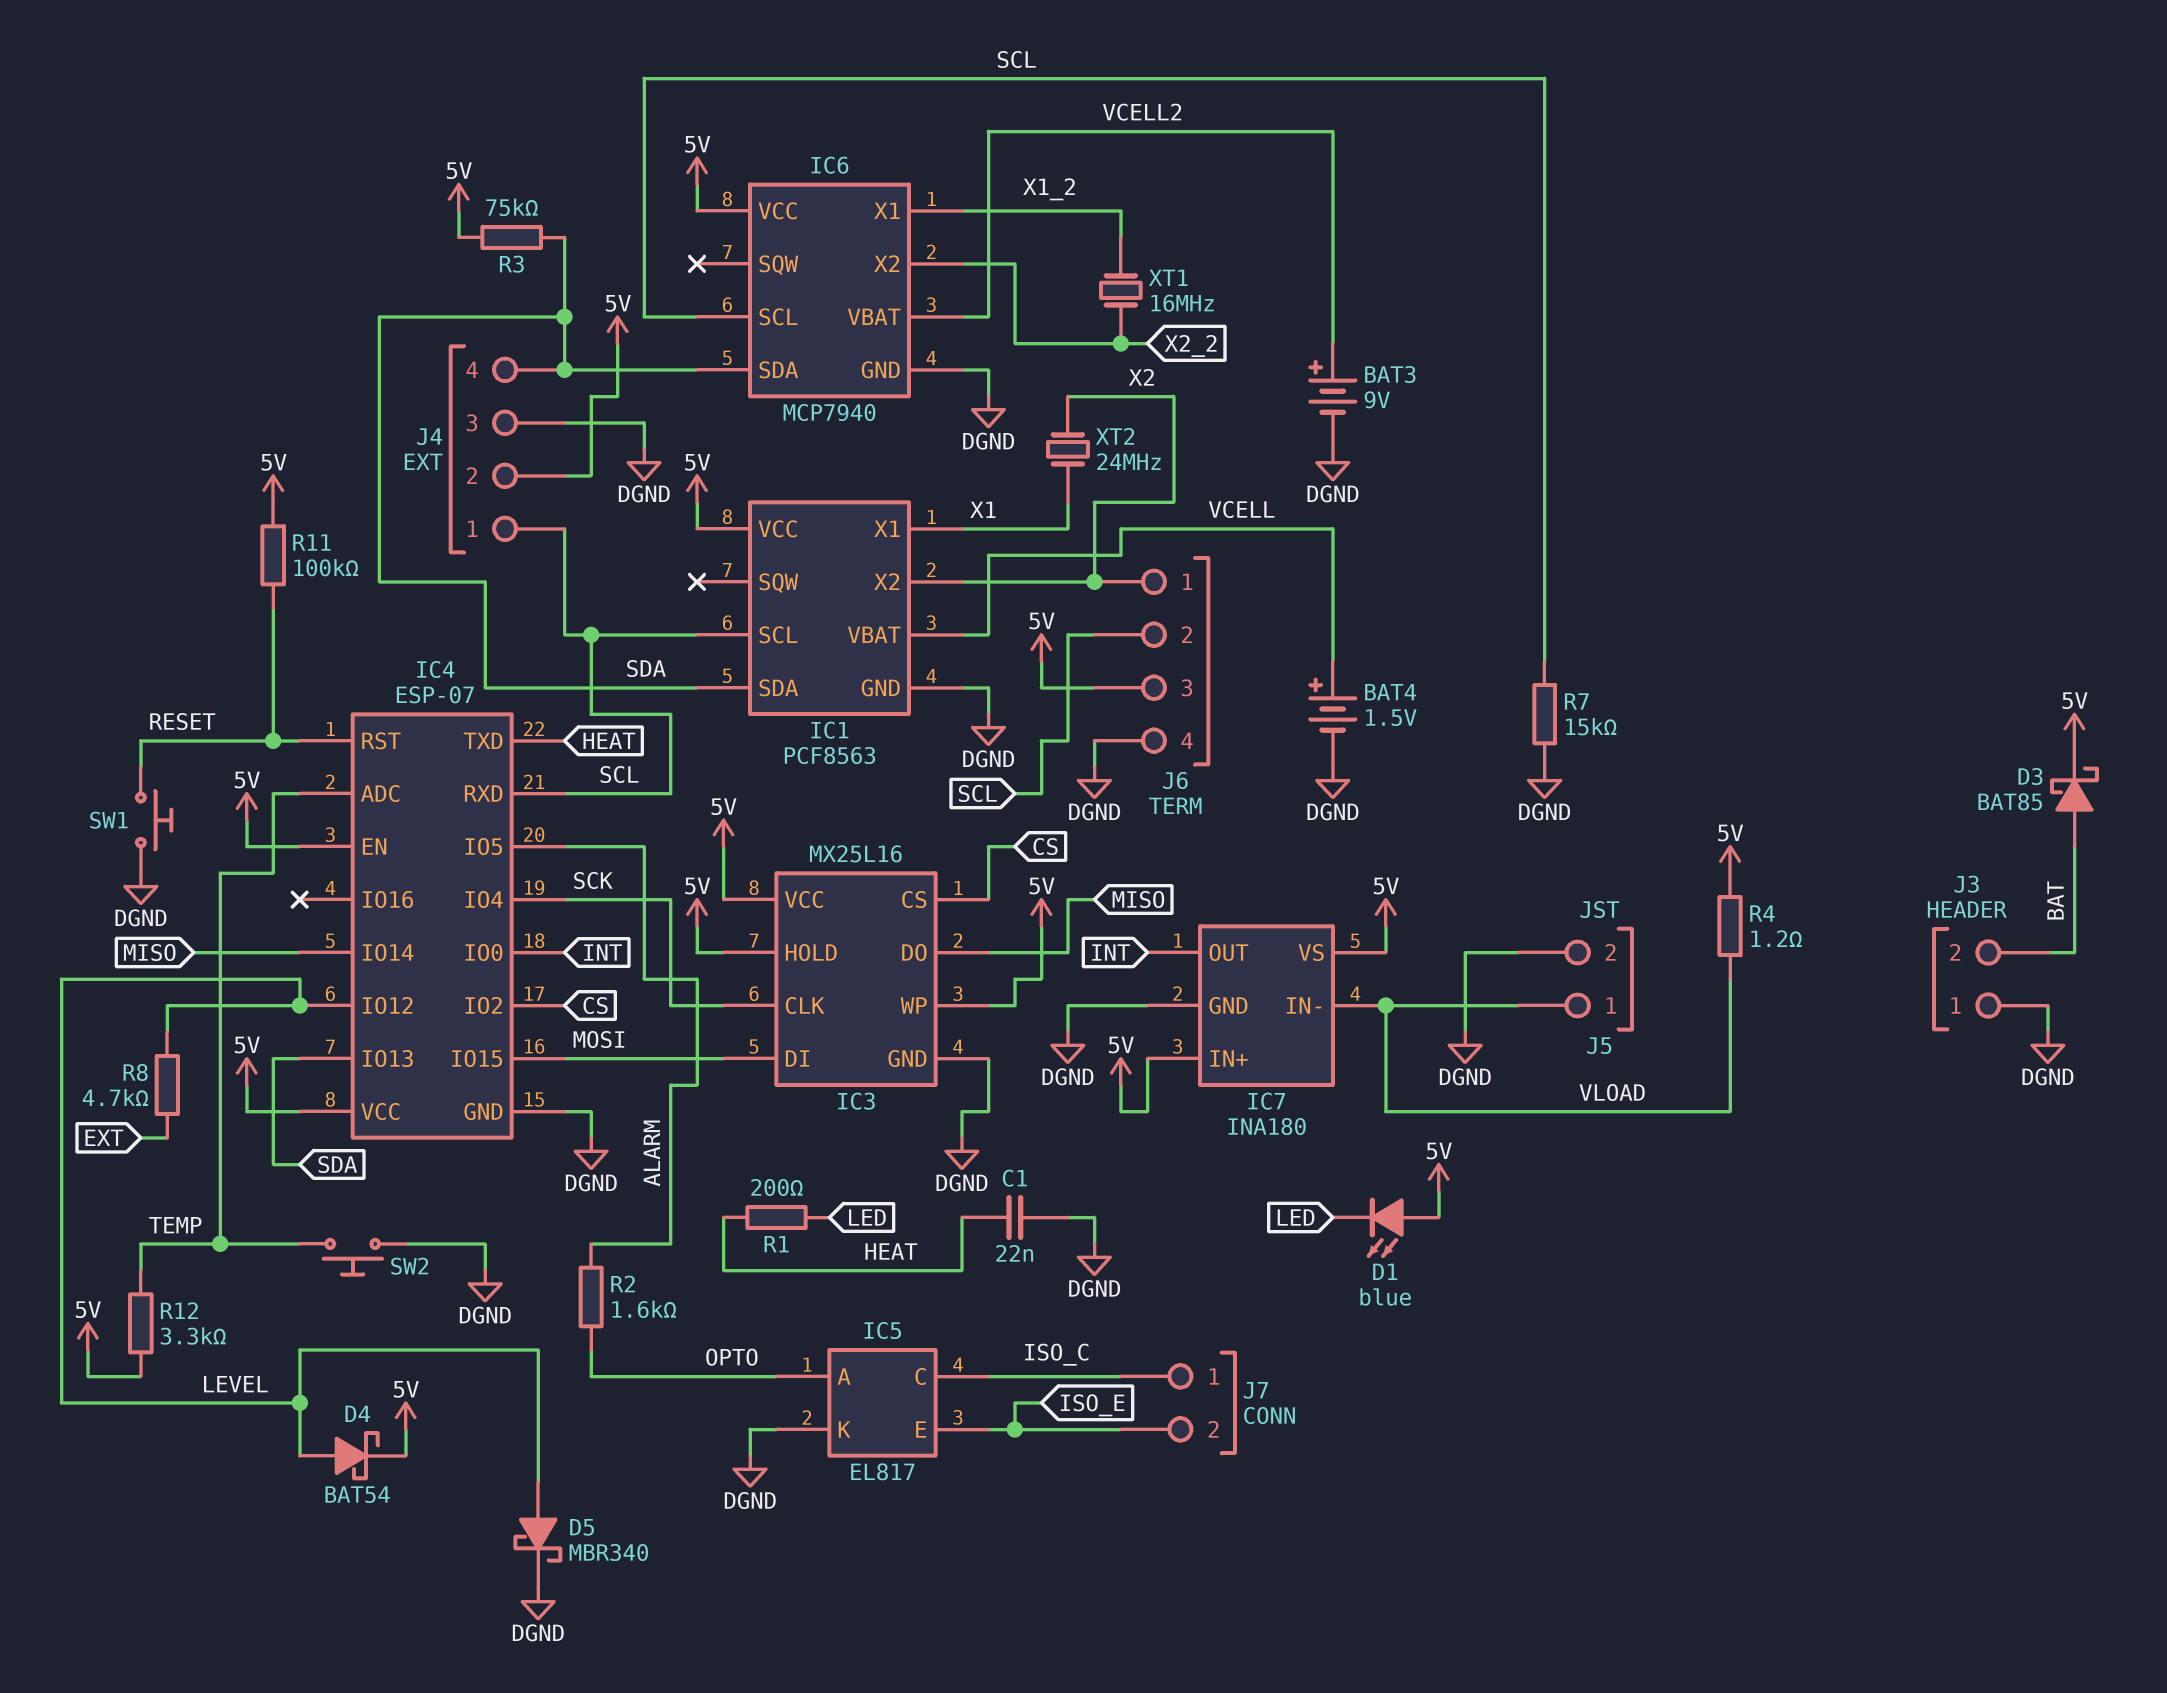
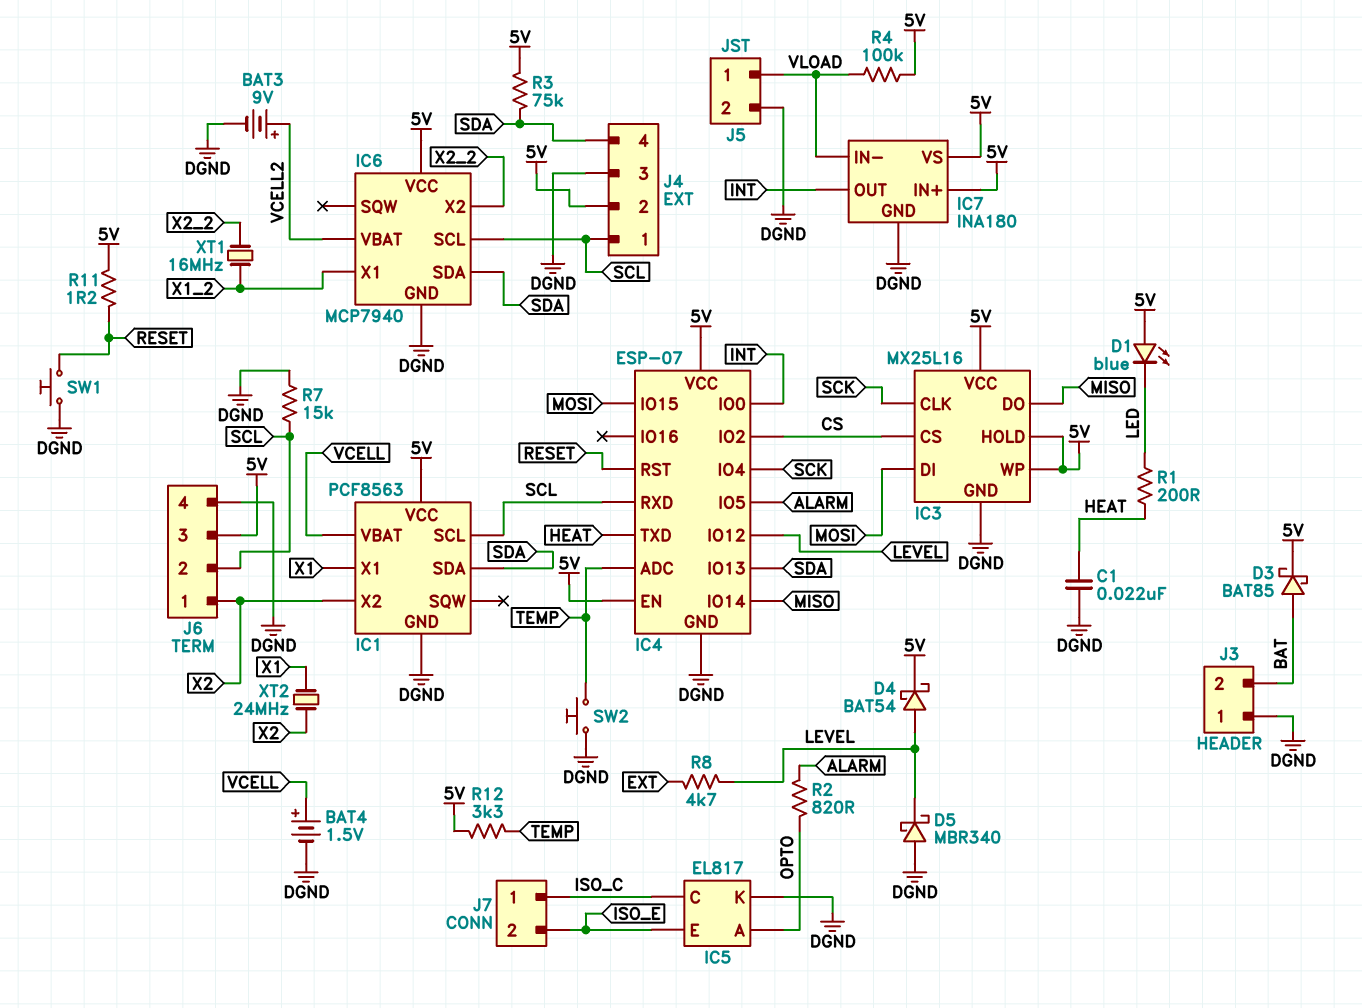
D5: schottky MBR340 (A LEVEL, K DGND) -> schottky MBR340 (A DGND, K LEVEL)
R2: 1.6k (ALARM, OPTO) -> 820 (ALARM, OPTO)
R4: 1.2 (5V, VLOAD) -> 100k (5V, VLOAD)
R11: 100k (5V, RESET) -> 1.2 (5V, RESET)

